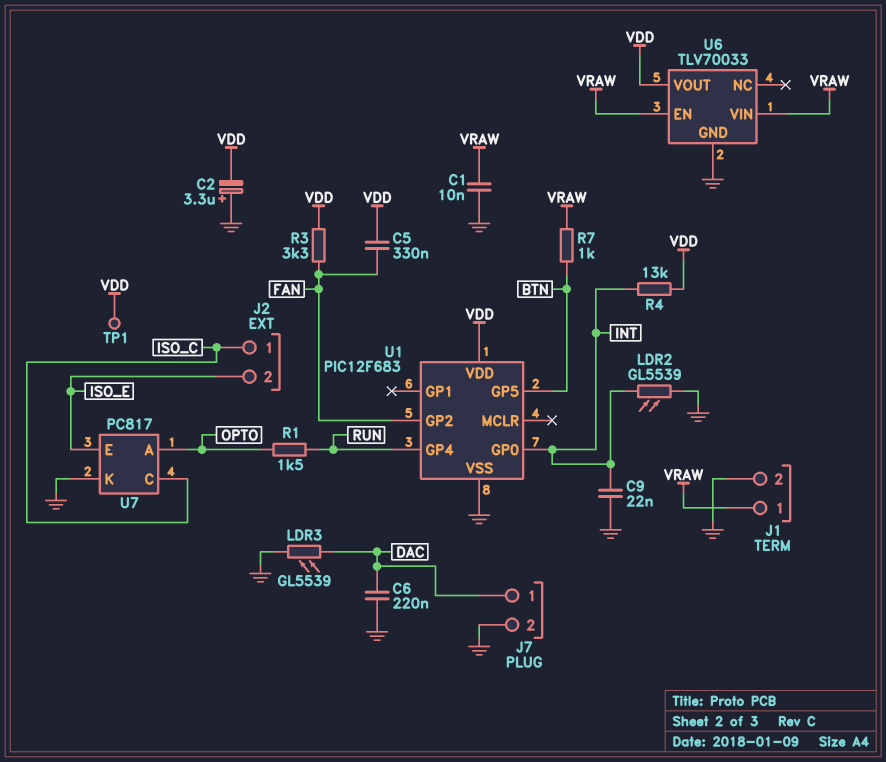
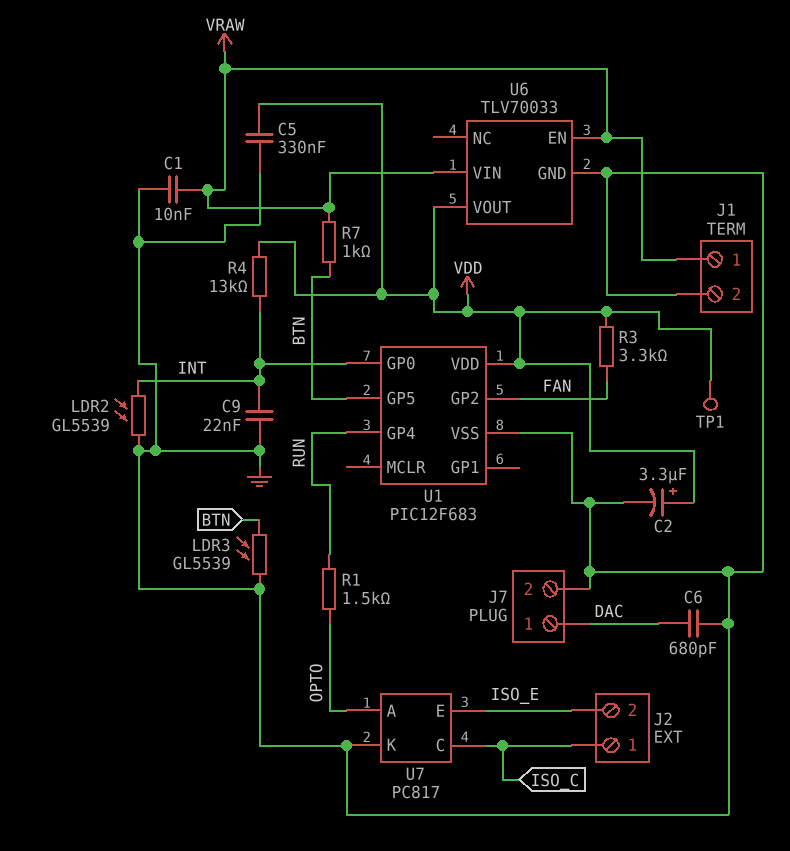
C2: 3.3uF (plus GND, minus VDD) -> 3.3uF (plus VDD, minus GND)
C5: 330nF (FAN, VDD) -> 330nF (GND, VDD)
C6: 220nF (DAC, GND) -> 680pF (DAC, GND)
LDR3: GL5539 (DAC, GND) -> GL5539 (BTN, GND)

